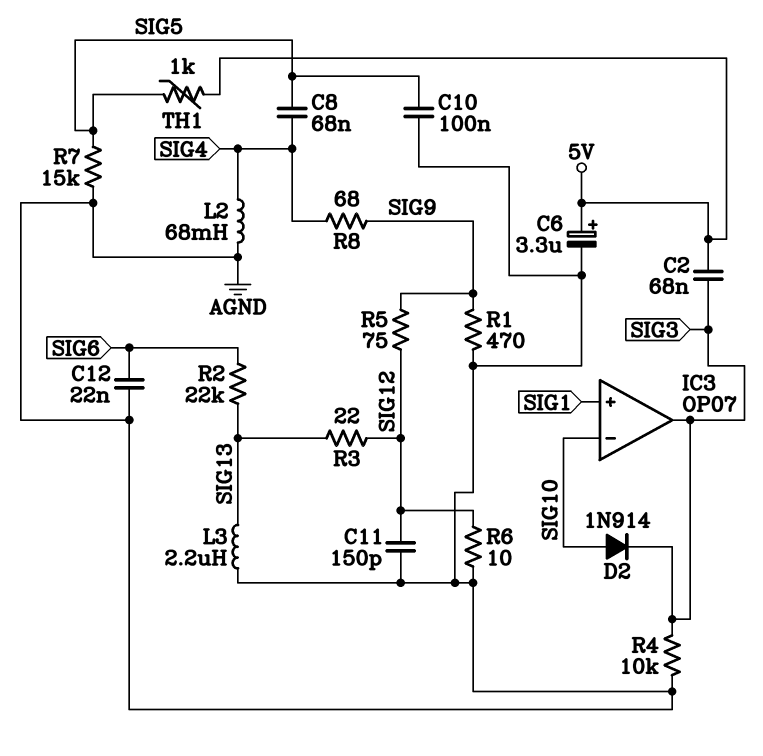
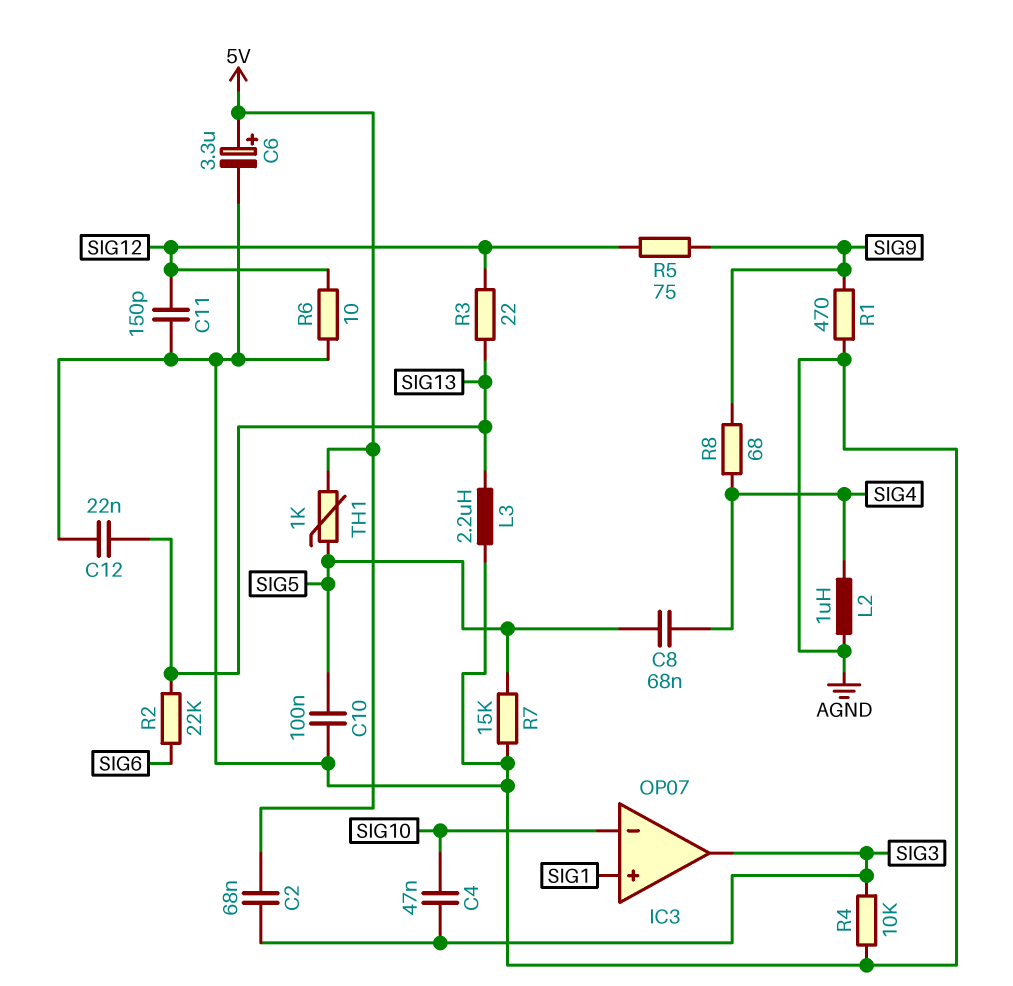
C4: none -> 47nF (SIG3, SIG10)
C12: 22nF (AGND, SIG6) -> 22nF (AGND, SIG13)
D2: diode 1N914 (A SIG10, K SIG3) -> none
L2: 68mH (AGND, SIG4) -> 1uH (AGND, SIG4)

